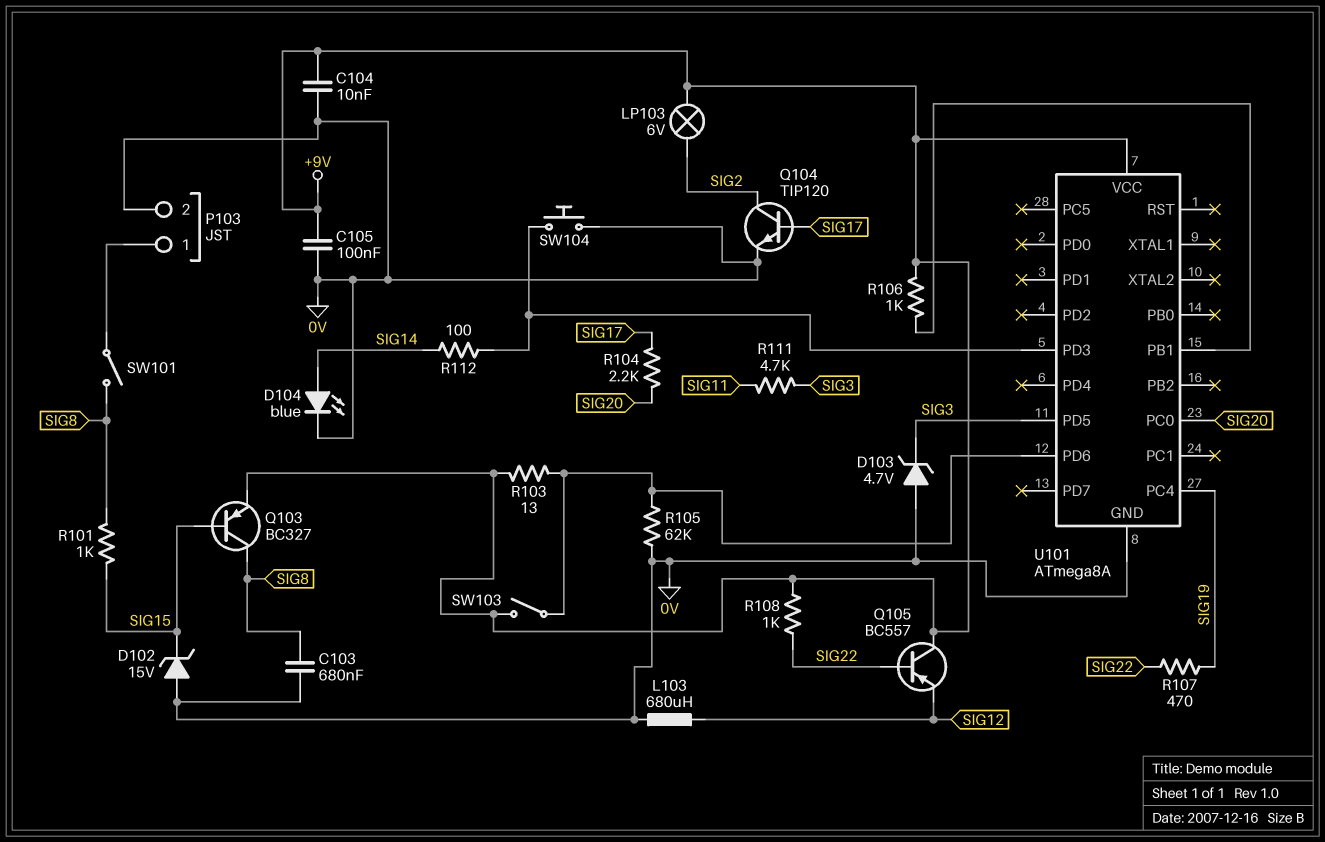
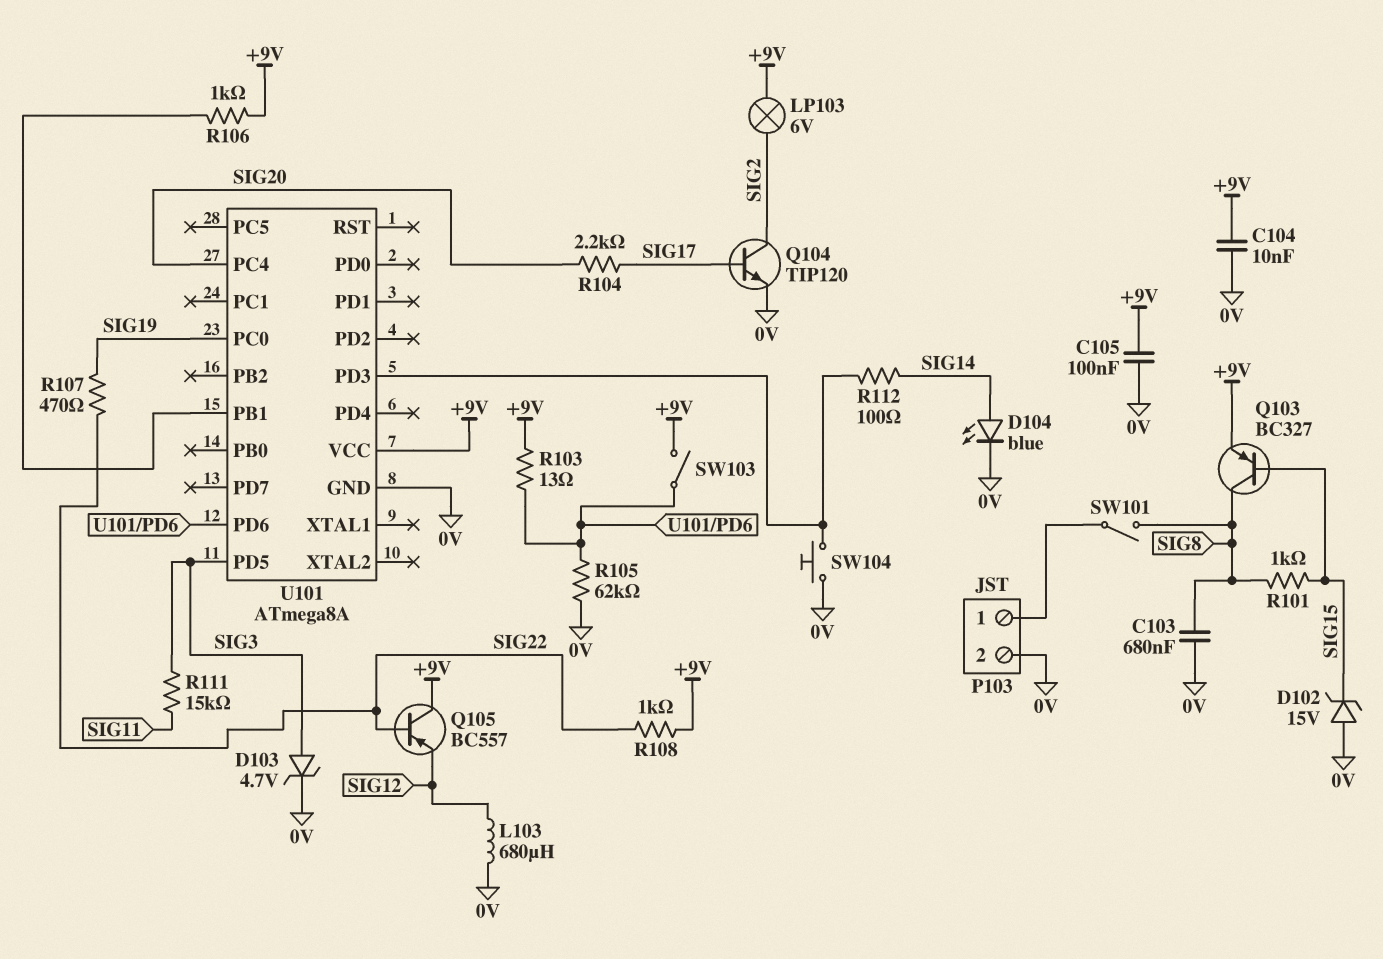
D103: zener 4.7V (A 0V, K SIG3) -> zener 4.7V (A SIG3, K 0V)
R111: 4.7k (SIG3, SIG11) -> 15k (SIG3, SIG11)
U101 pin PC0: SIG20 -> SIG19
U101 pin PC4: SIG19 -> SIG20

